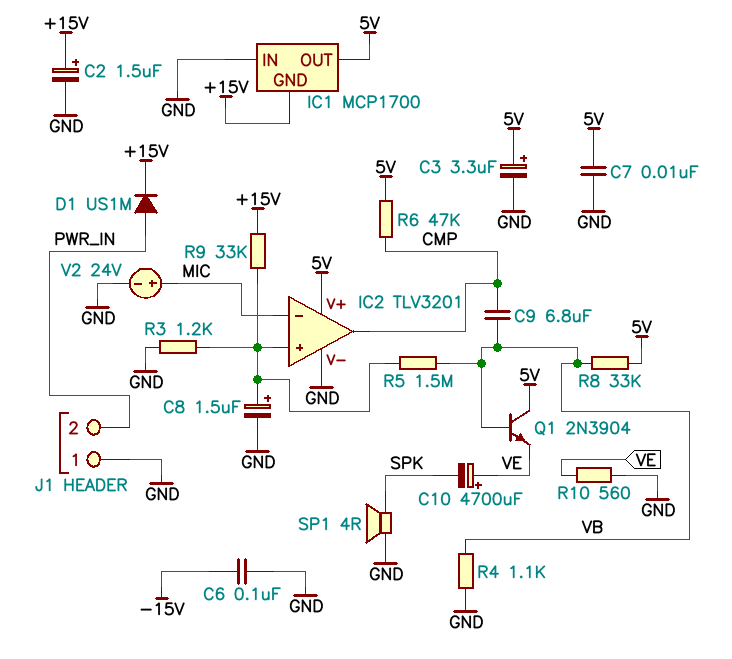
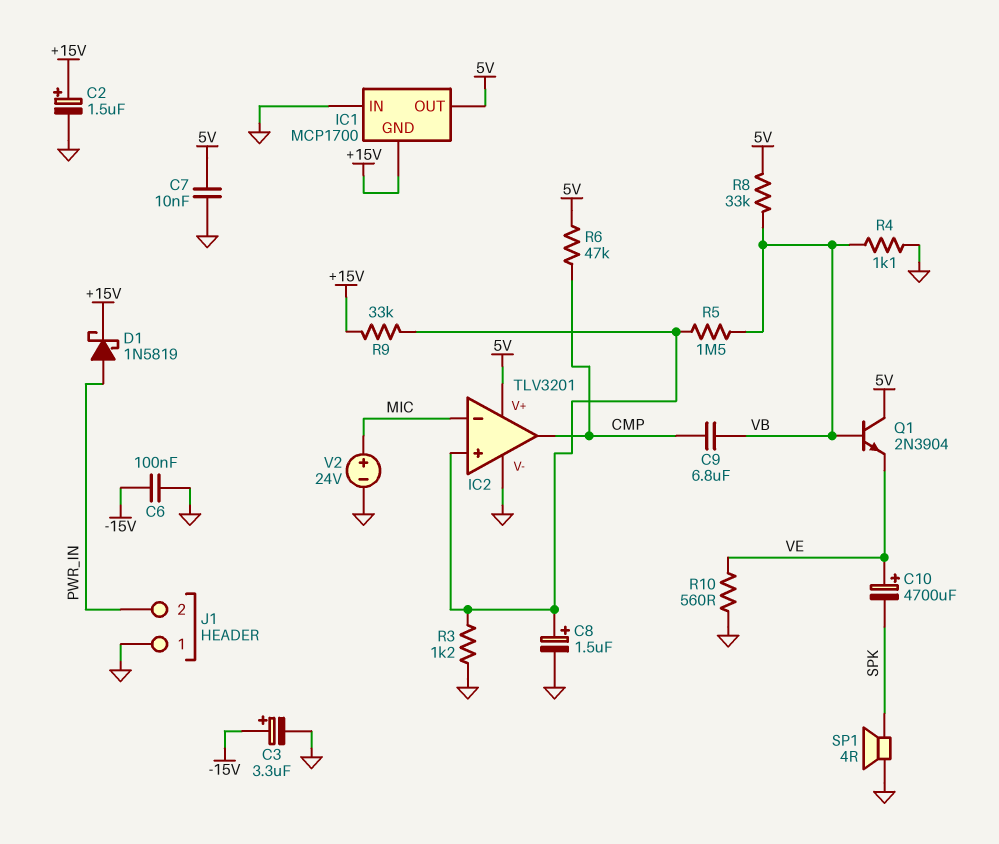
C3: 3.3uF (plus 5V, minus GND) -> 3.3uF (plus -15V, minus GND)
D1: diode US1M (A PWR_IN, K +15V) -> schottky 1N5819 (A PWR_IN, K +15V)

